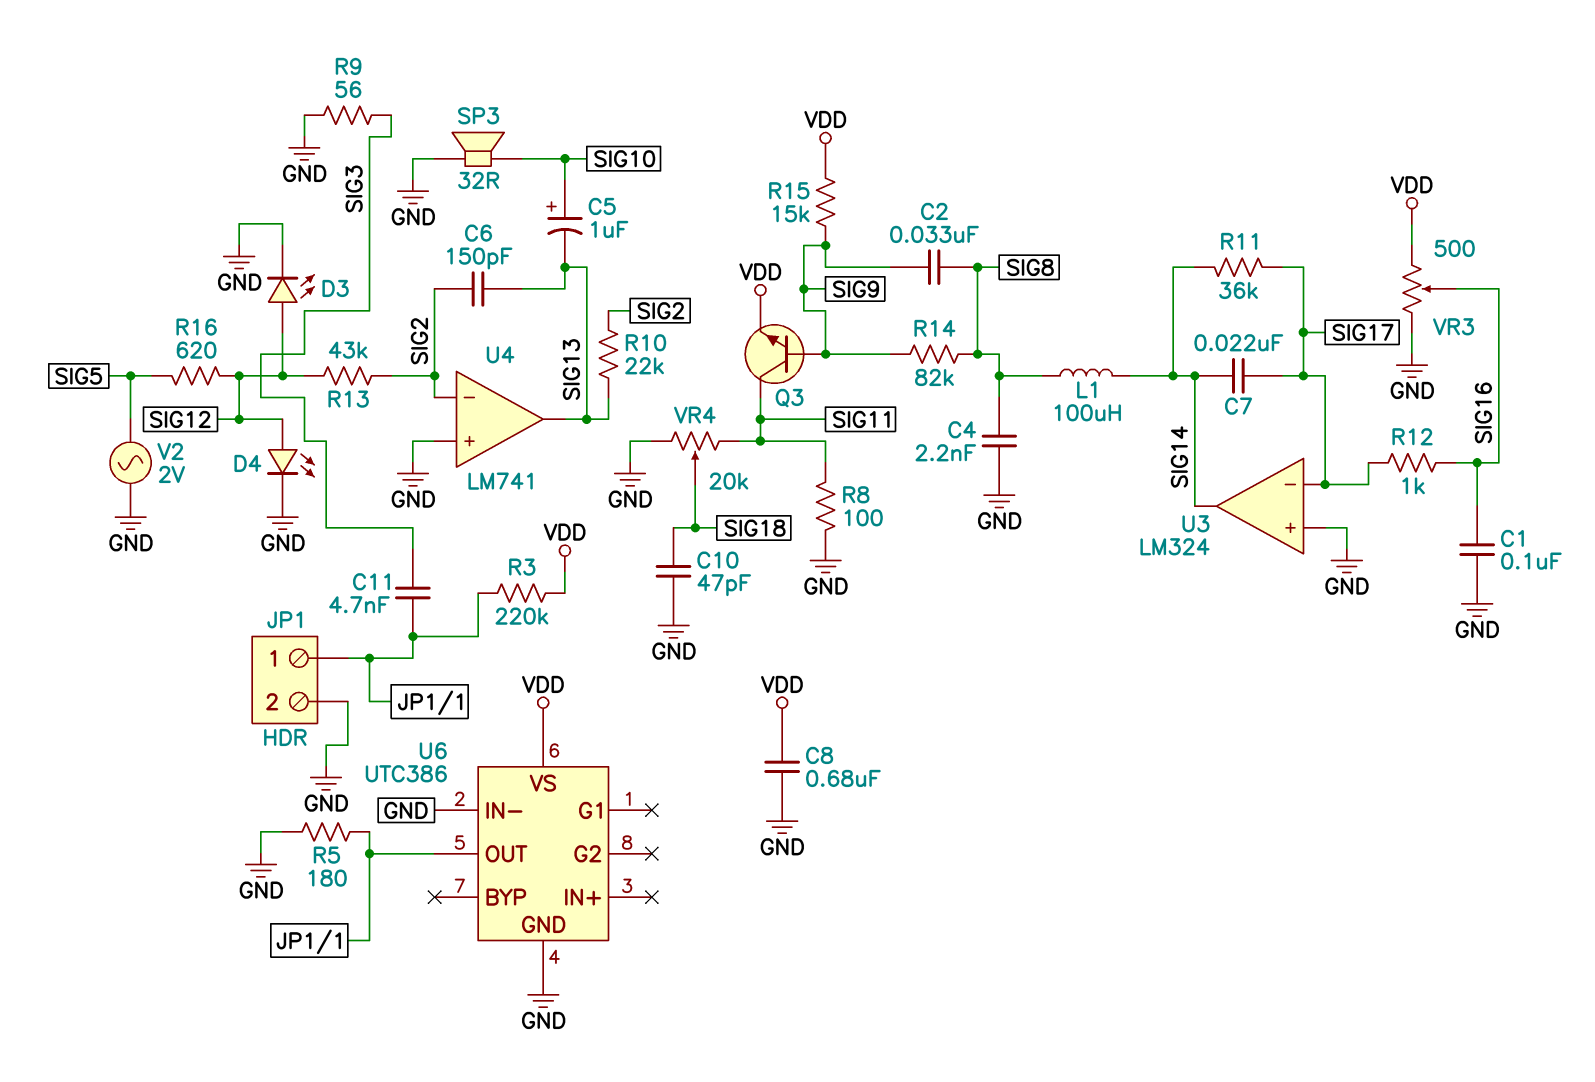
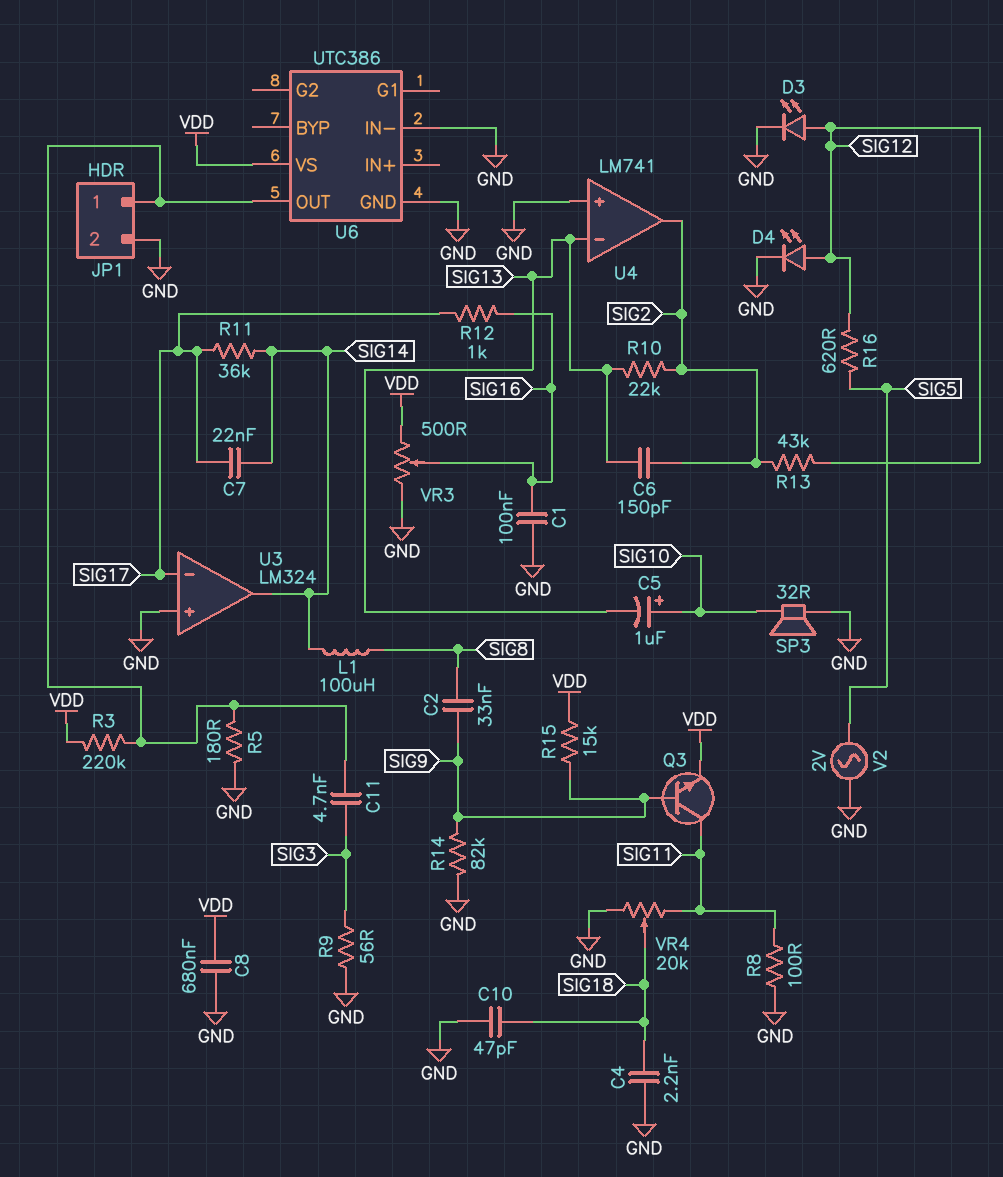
C4: 2.2nF (GND, SIG8) -> 2.2nF (GND, SIG18)
R14: 82k (SIG8, SIG9) -> 82k (GND, SIG9)
U4 pin in-: SIG2 -> SIG13
U4 pin out: SIG13 -> SIG2

